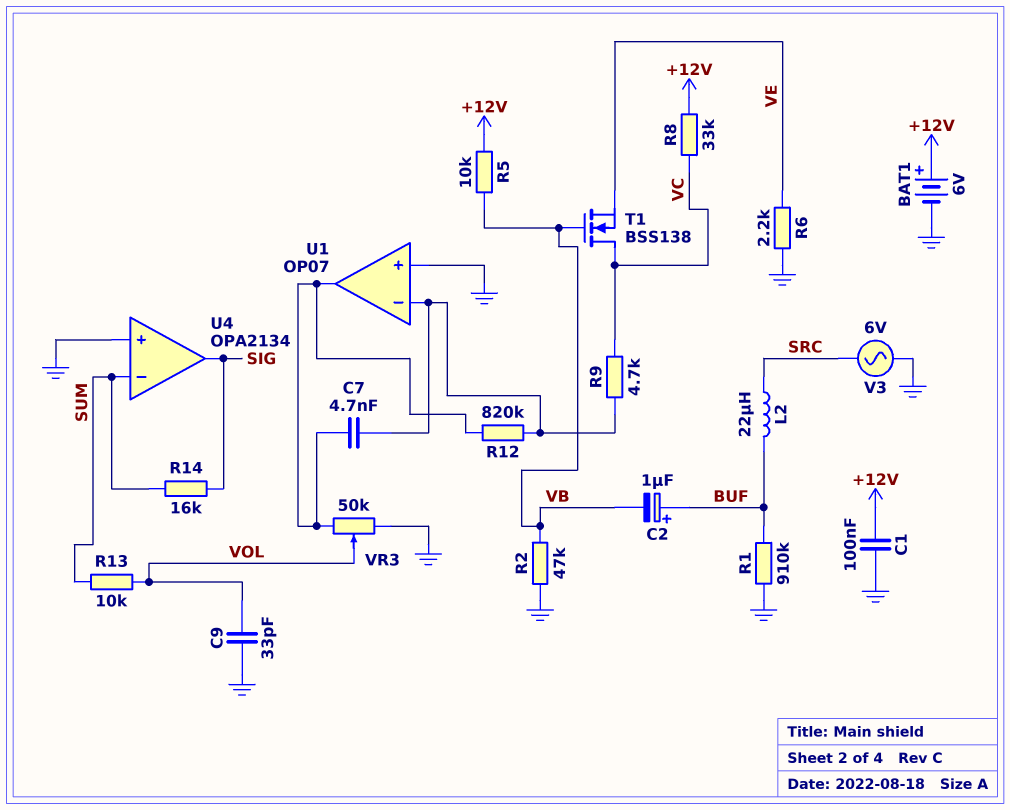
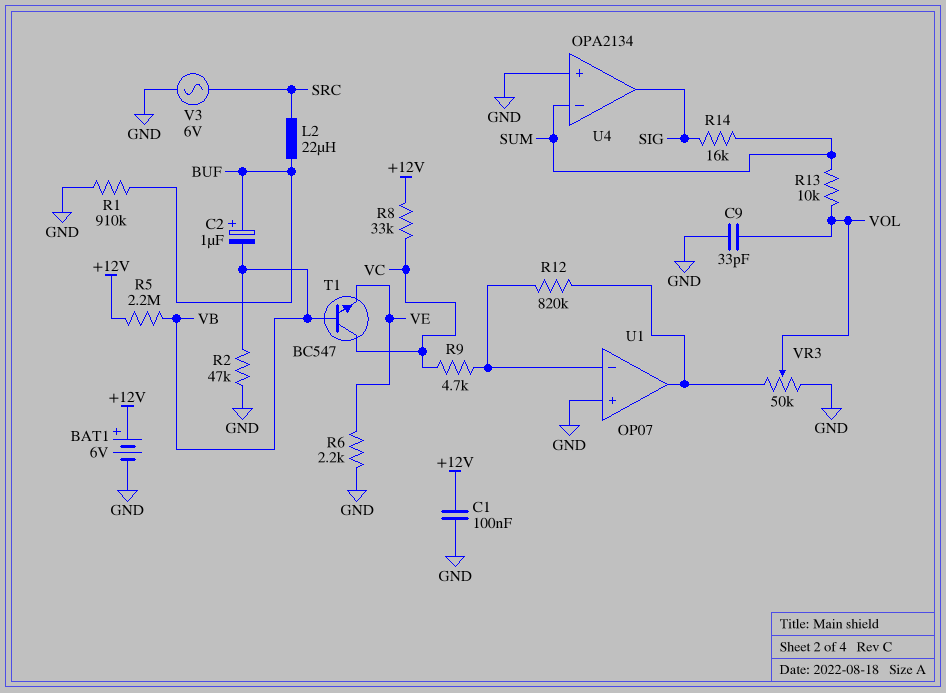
C7: 4.7nF (U1/in-, U1/out) -> none
R5: 10k (+12V, VB) -> 2.2M (+12V, VB)
T1: NMOS BSS138 (G VB, D VC, S VE) -> NPN BC547 (B VB, C VC, E VE)

